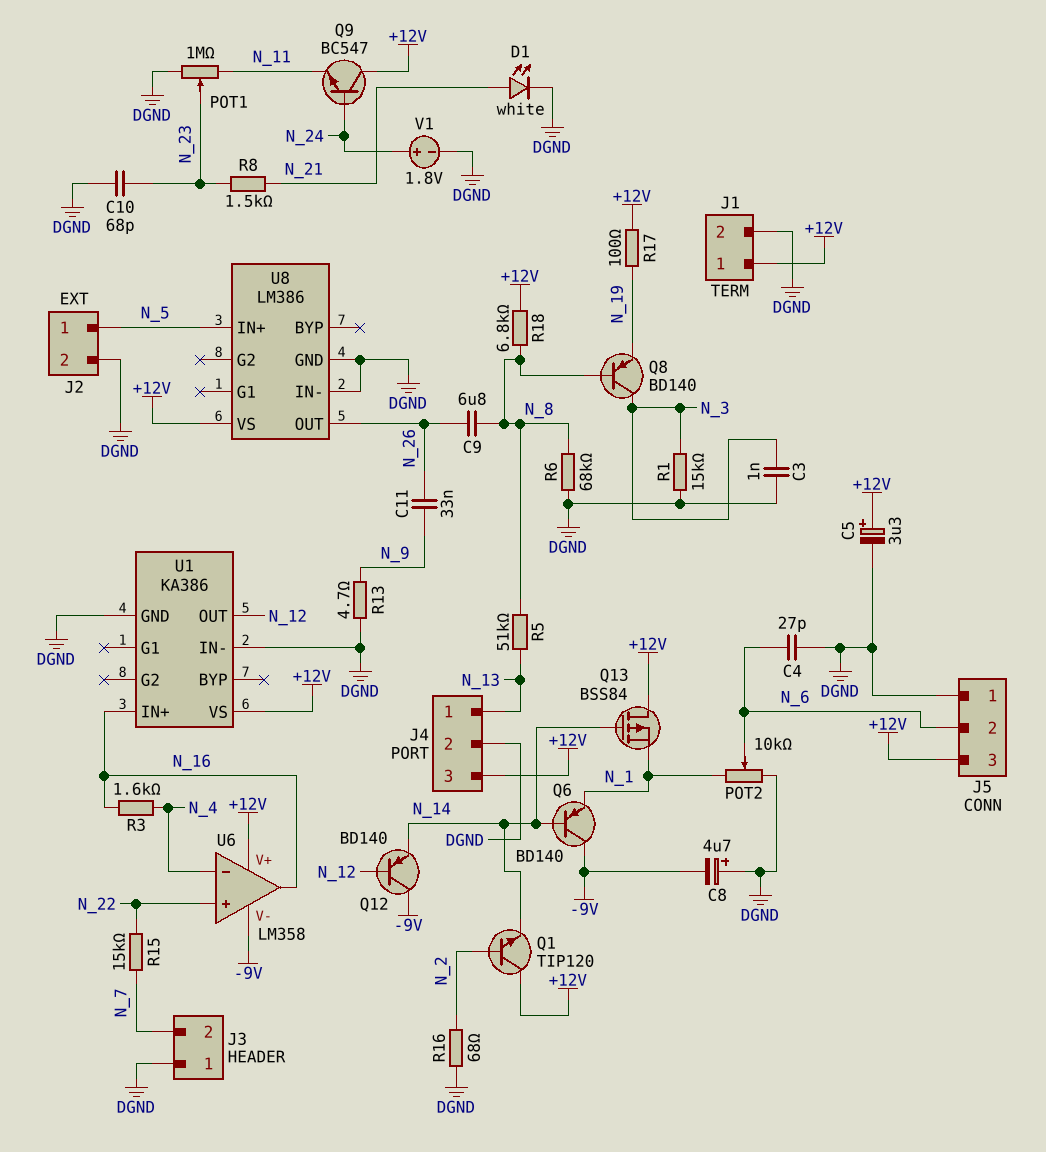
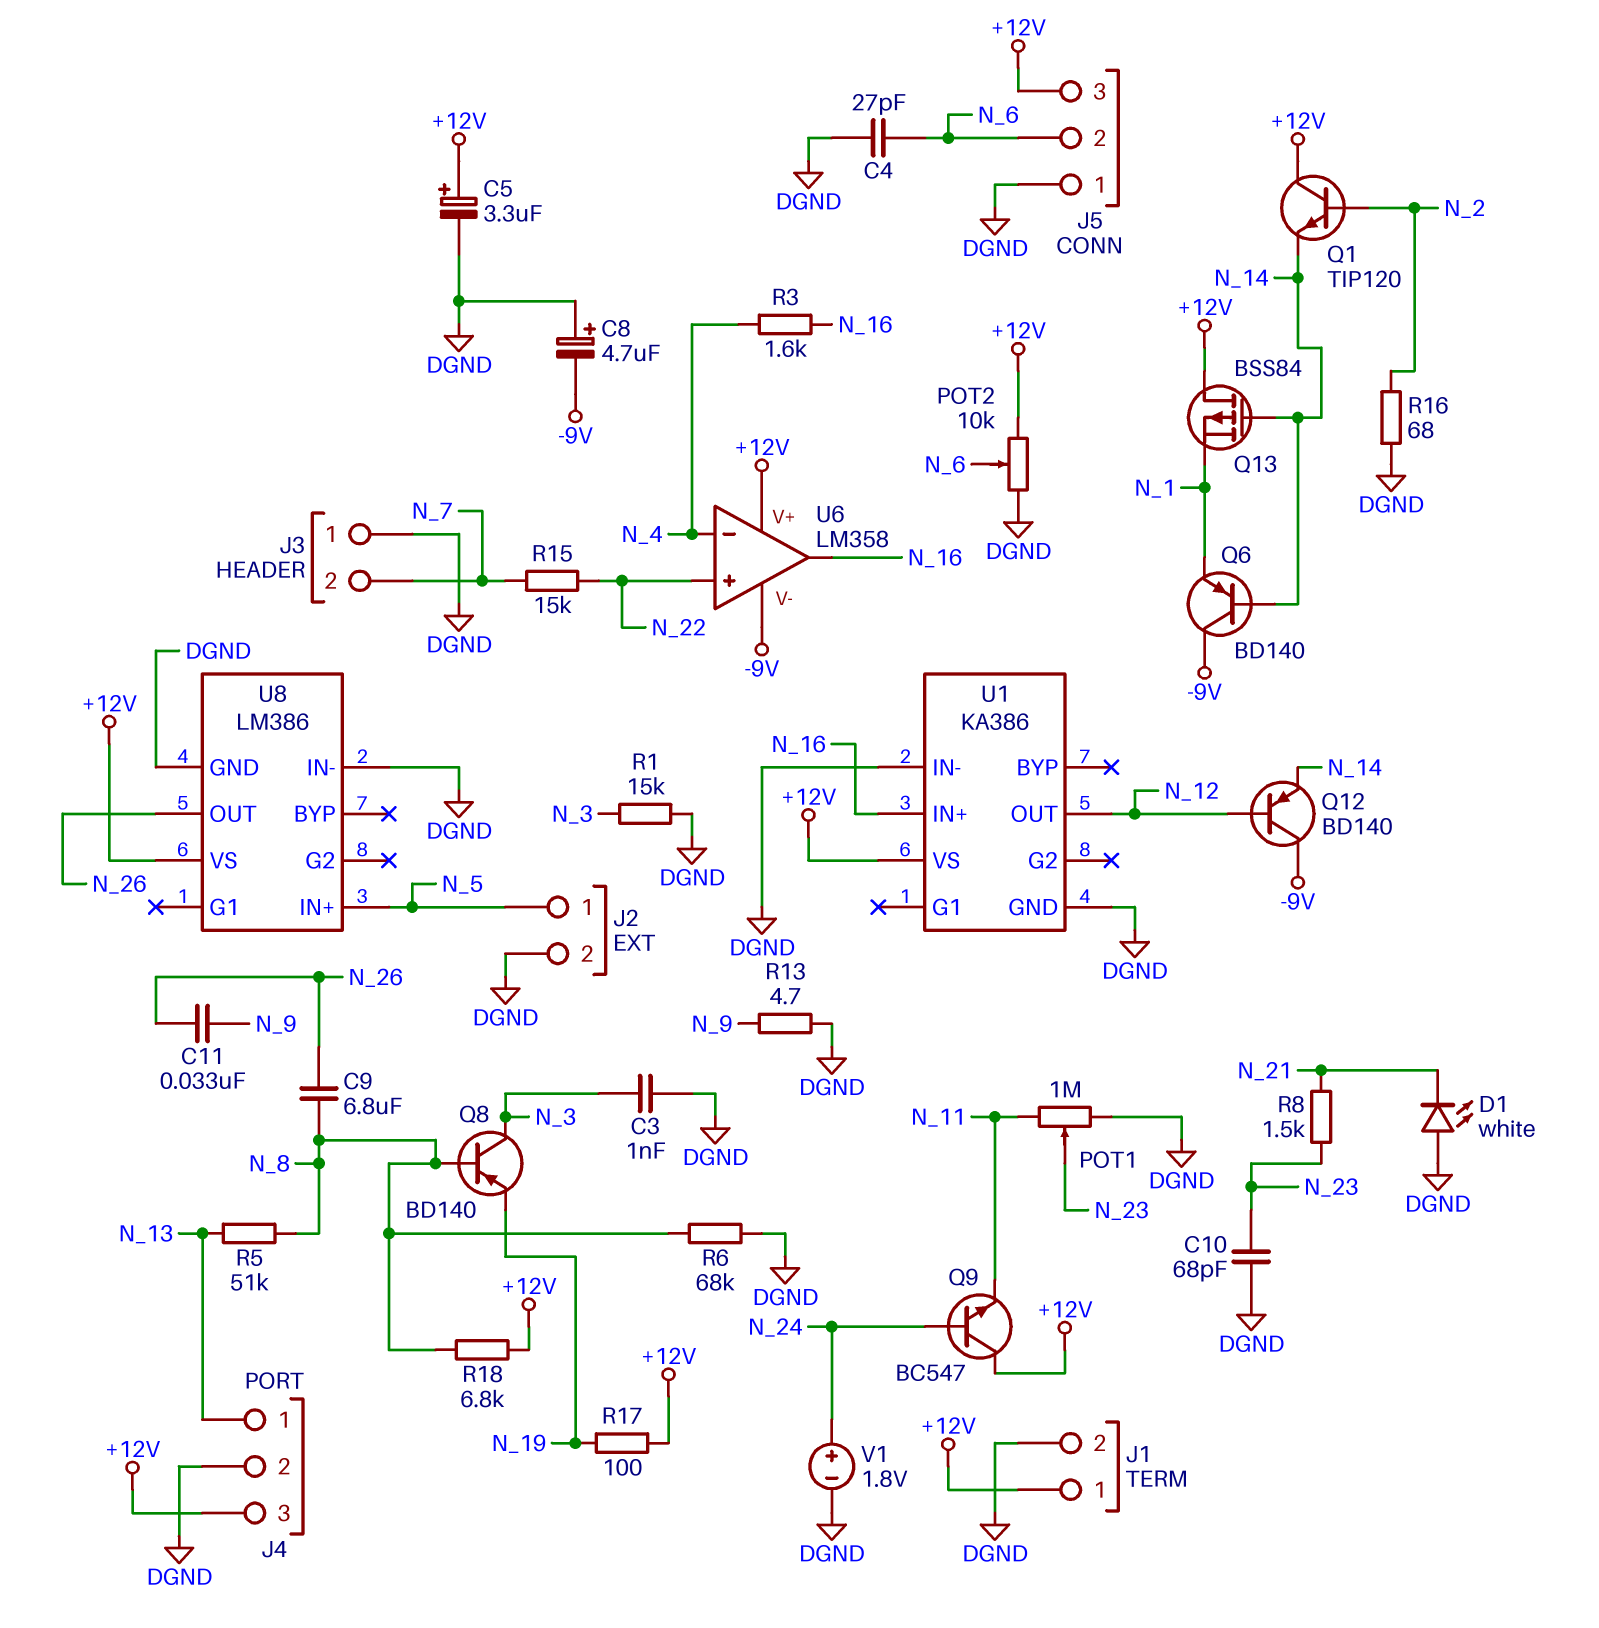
D1: LED white (A N_21, K DGND) -> LED white (A DGND, K N_21)
POT2: 10k (DGND, N_1, wiper N_6) -> 10k (+12V, DGND, wiper N_6)

